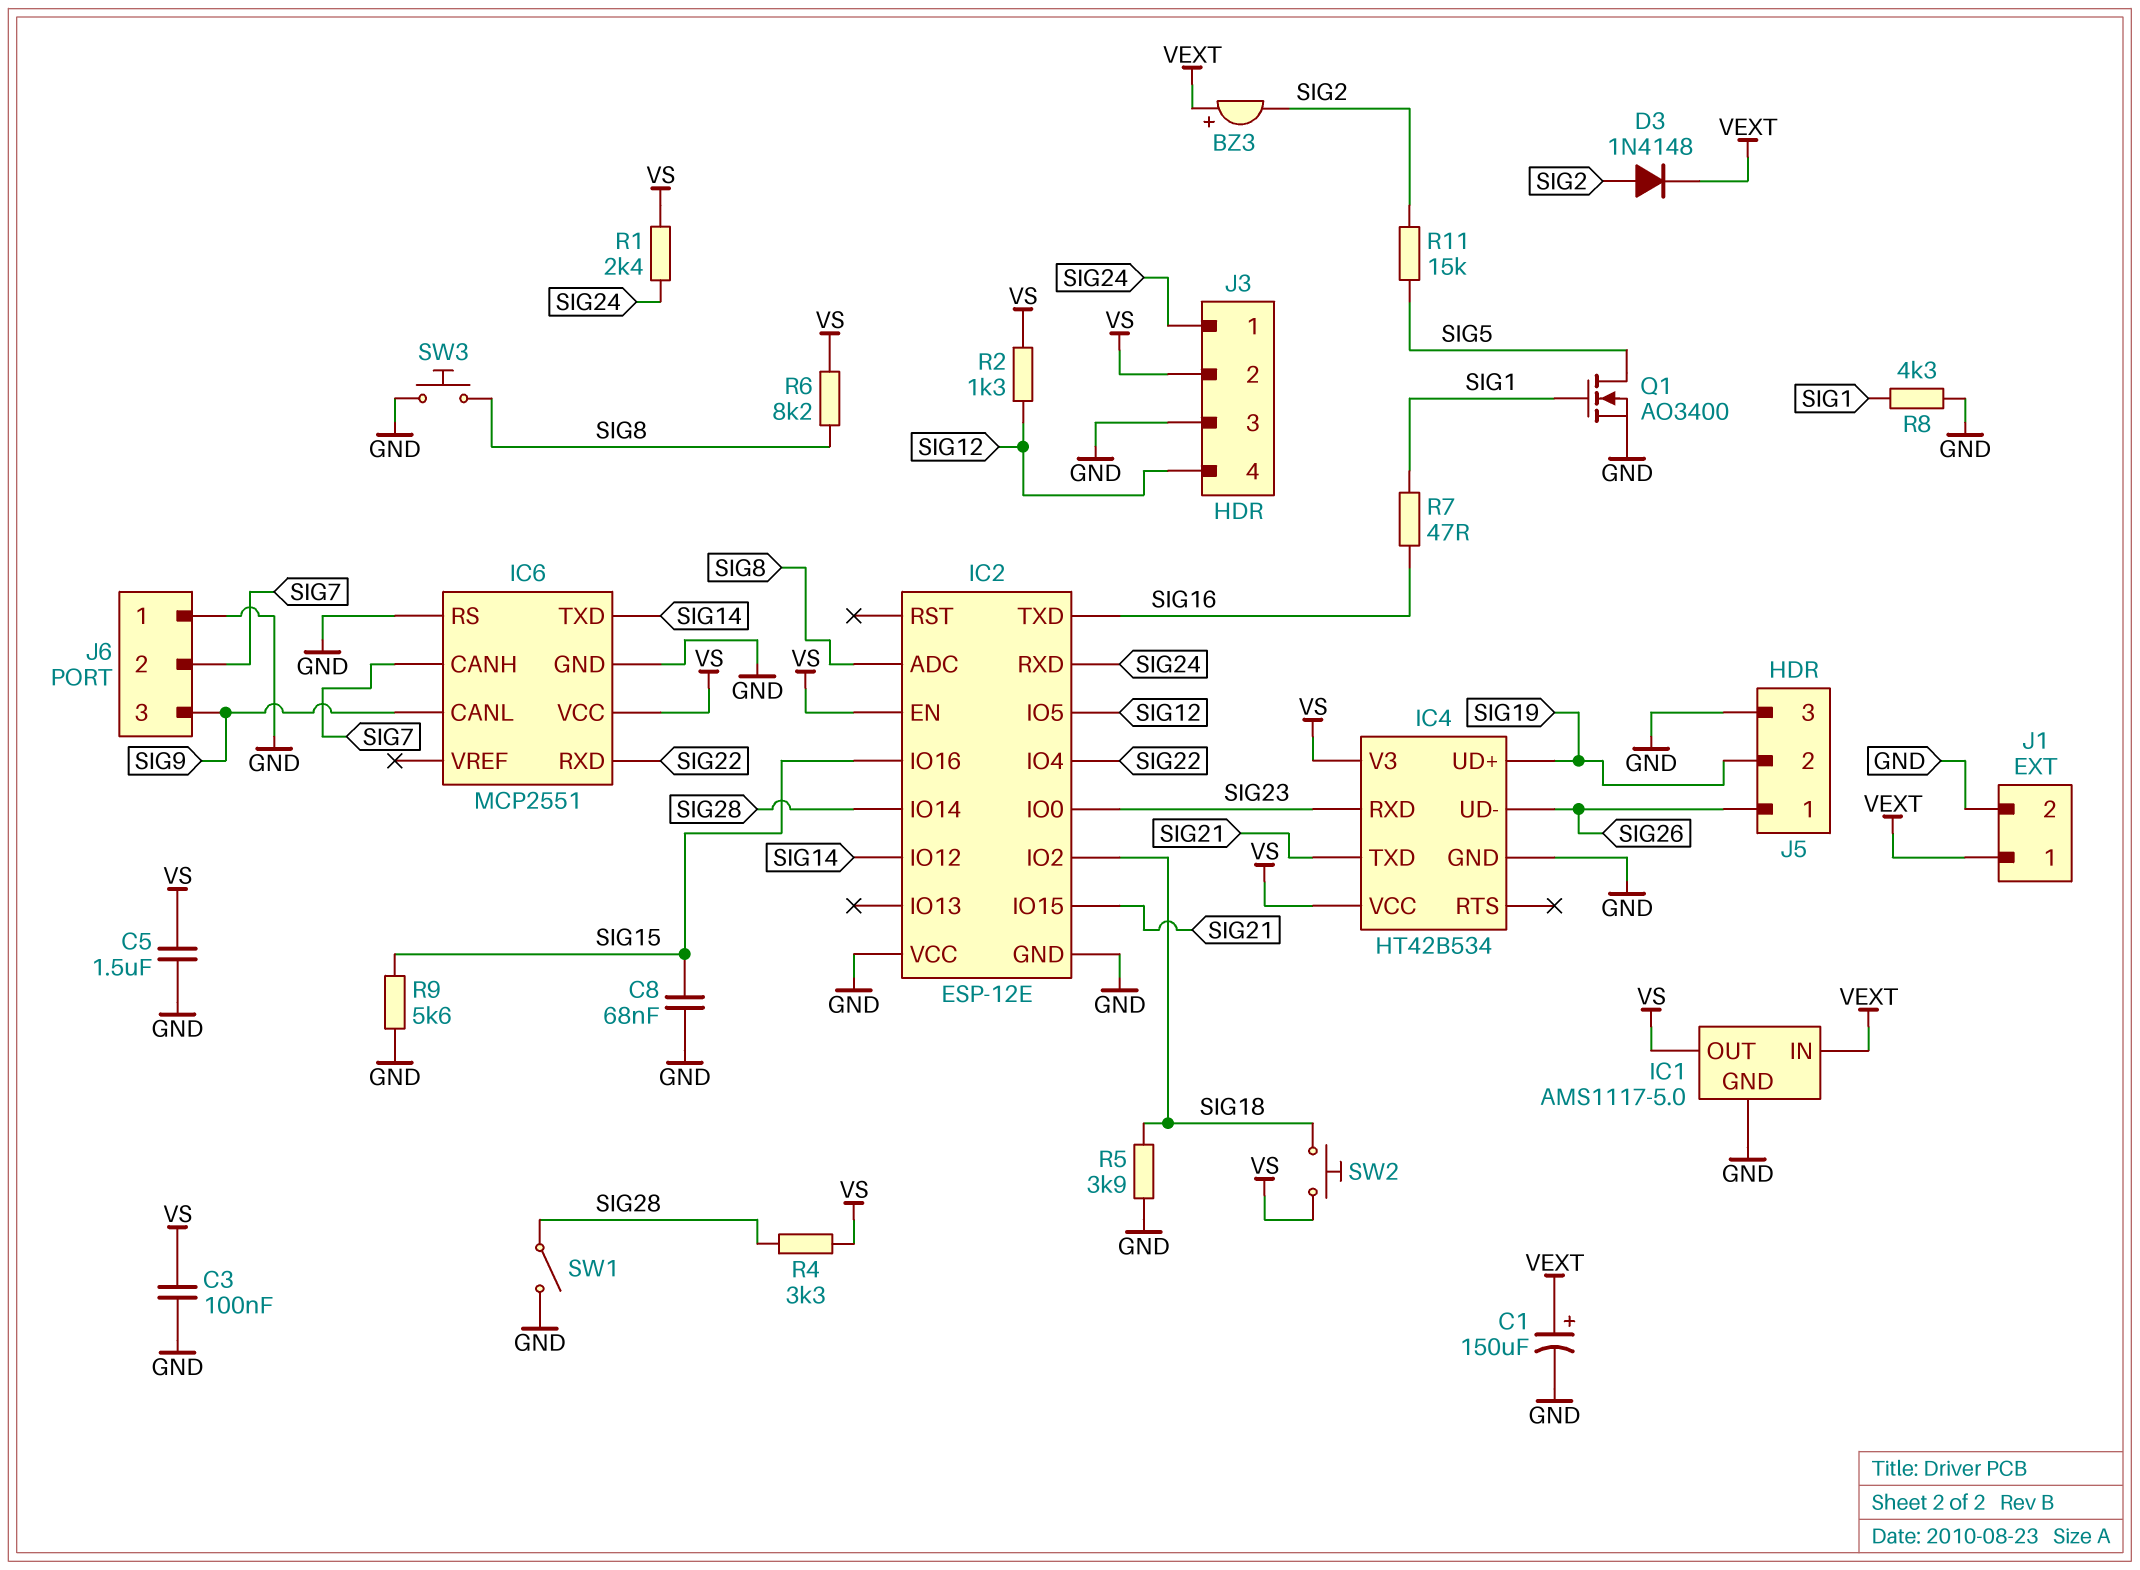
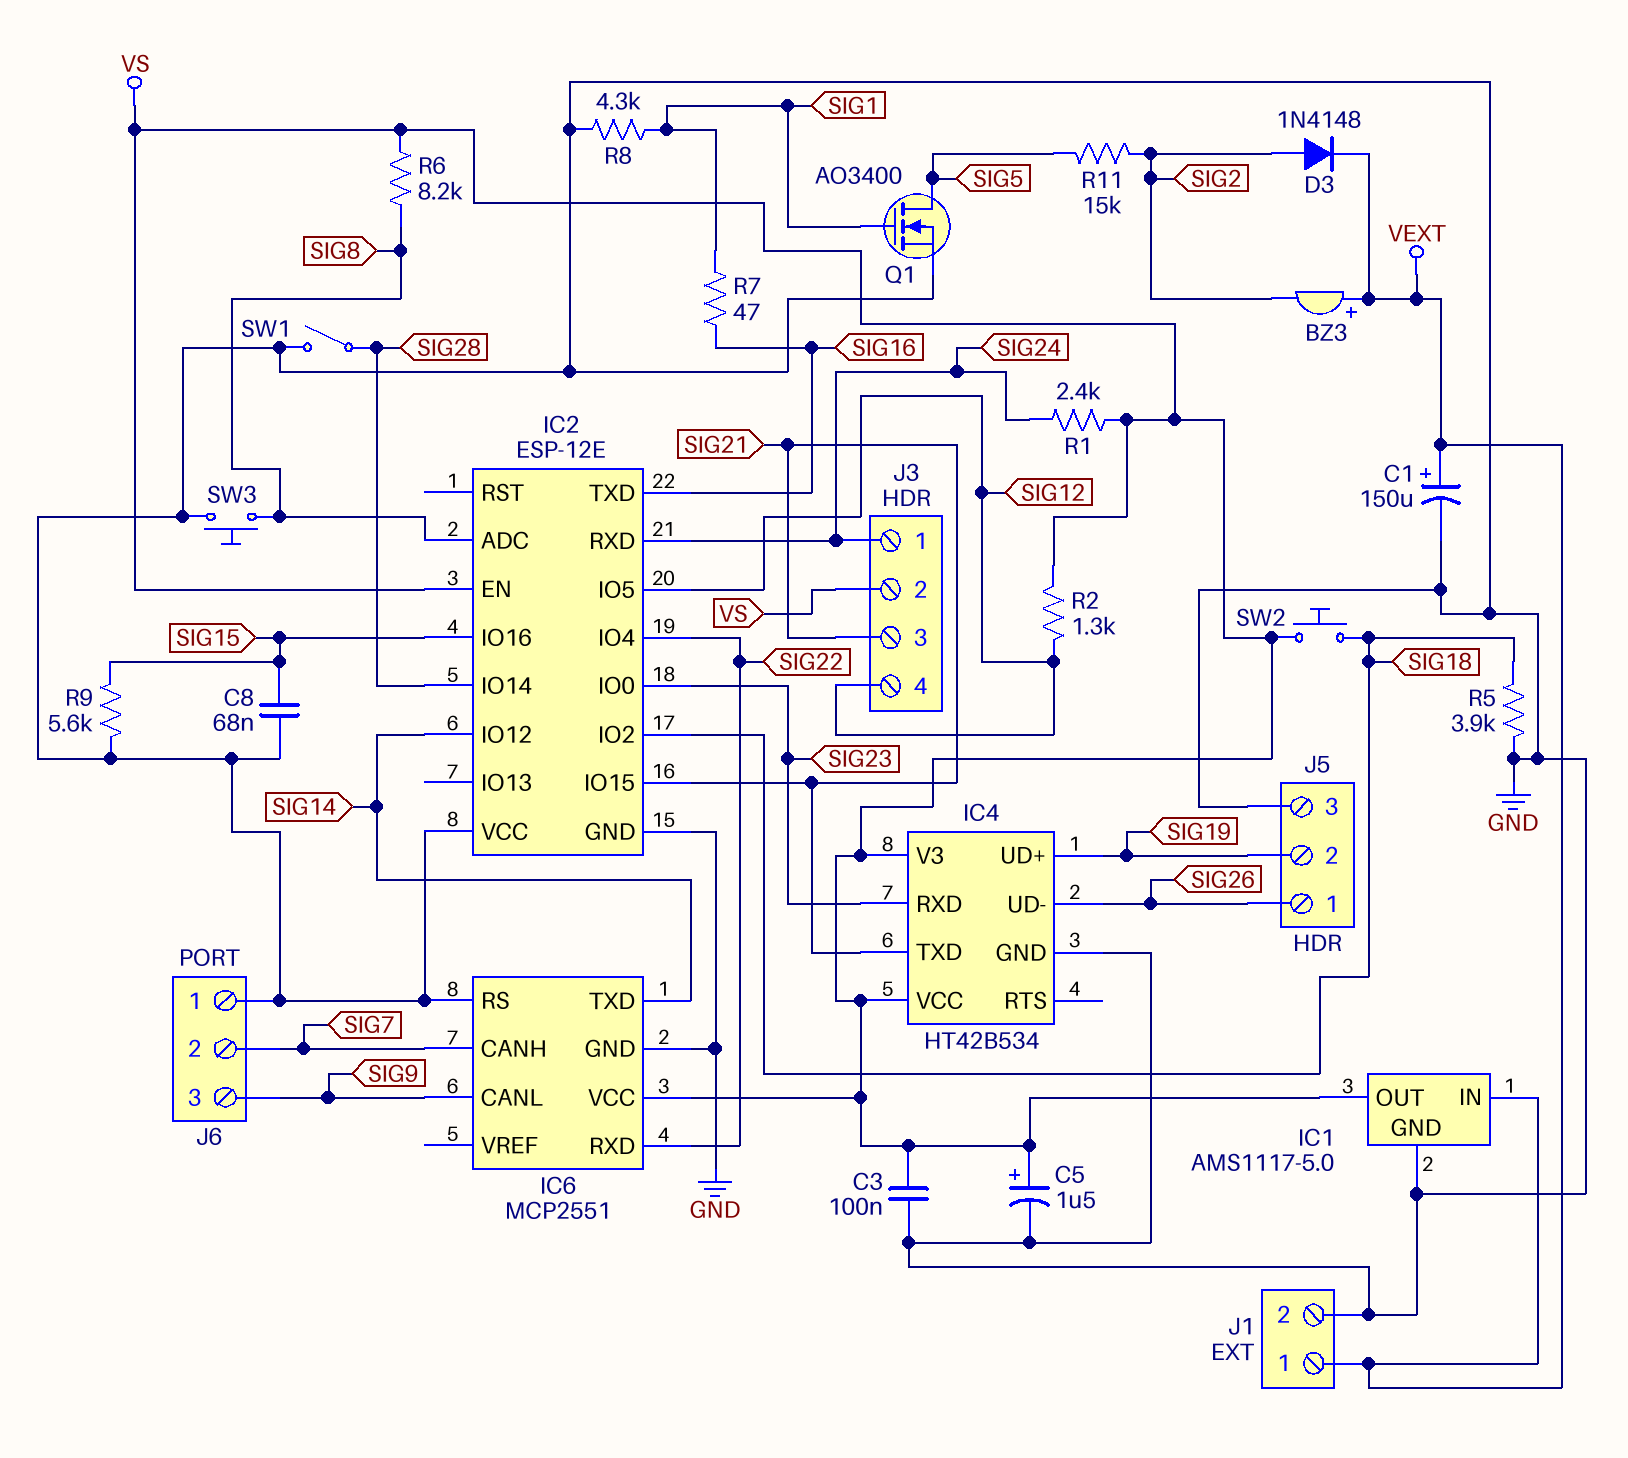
C5: 1.5uF (GND, VS) -> 1.5uF (plus VS, minus GND)
J3 pin 3: GND -> SIG21
R4: 3.3k (SIG28, VS) -> none

